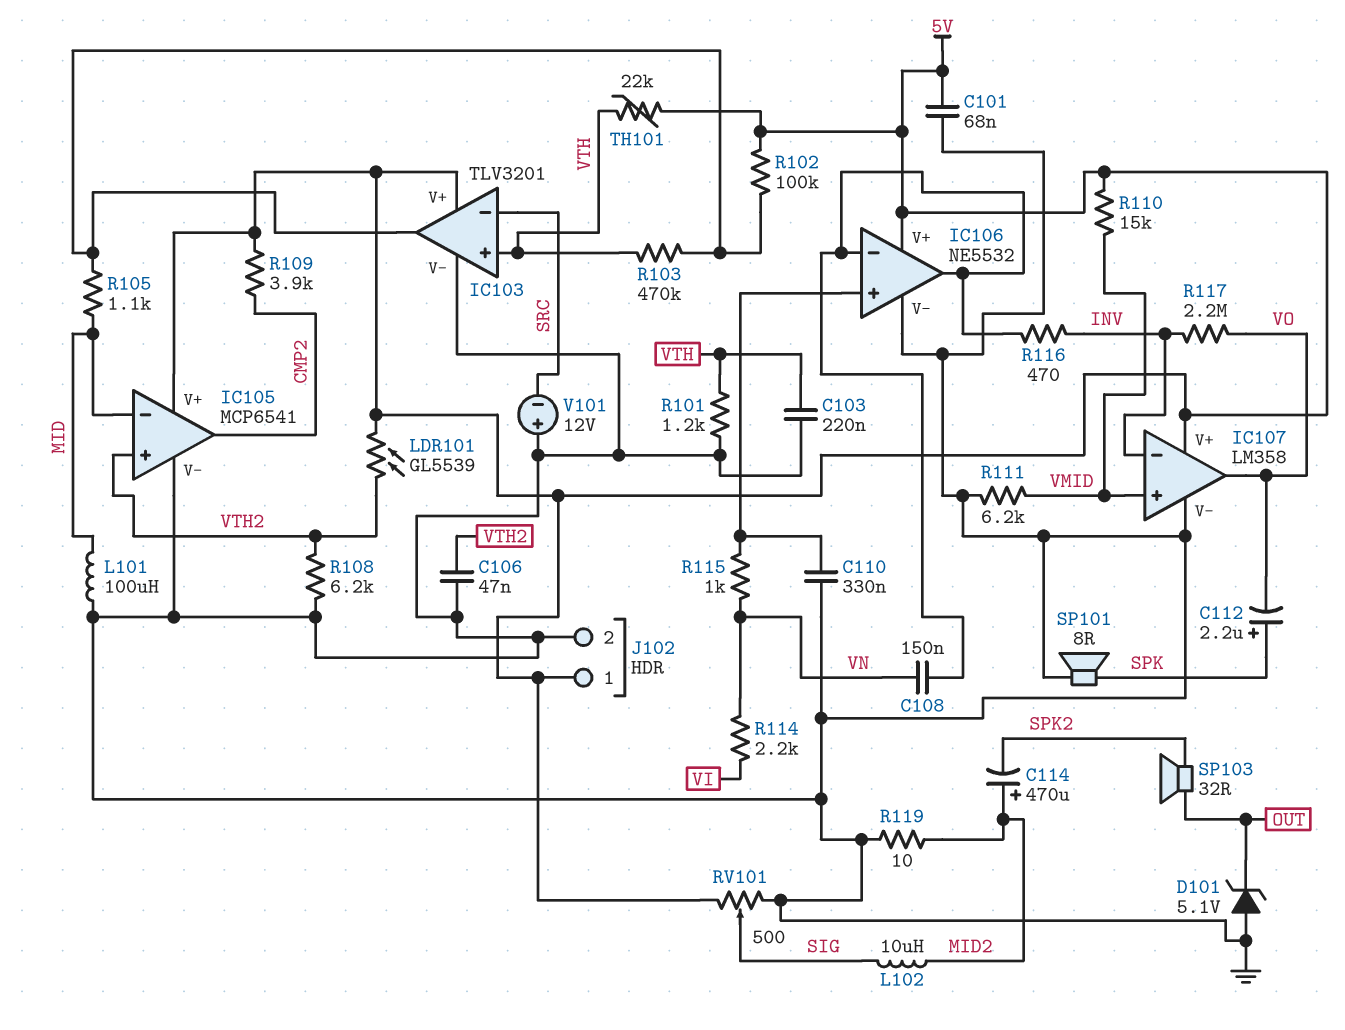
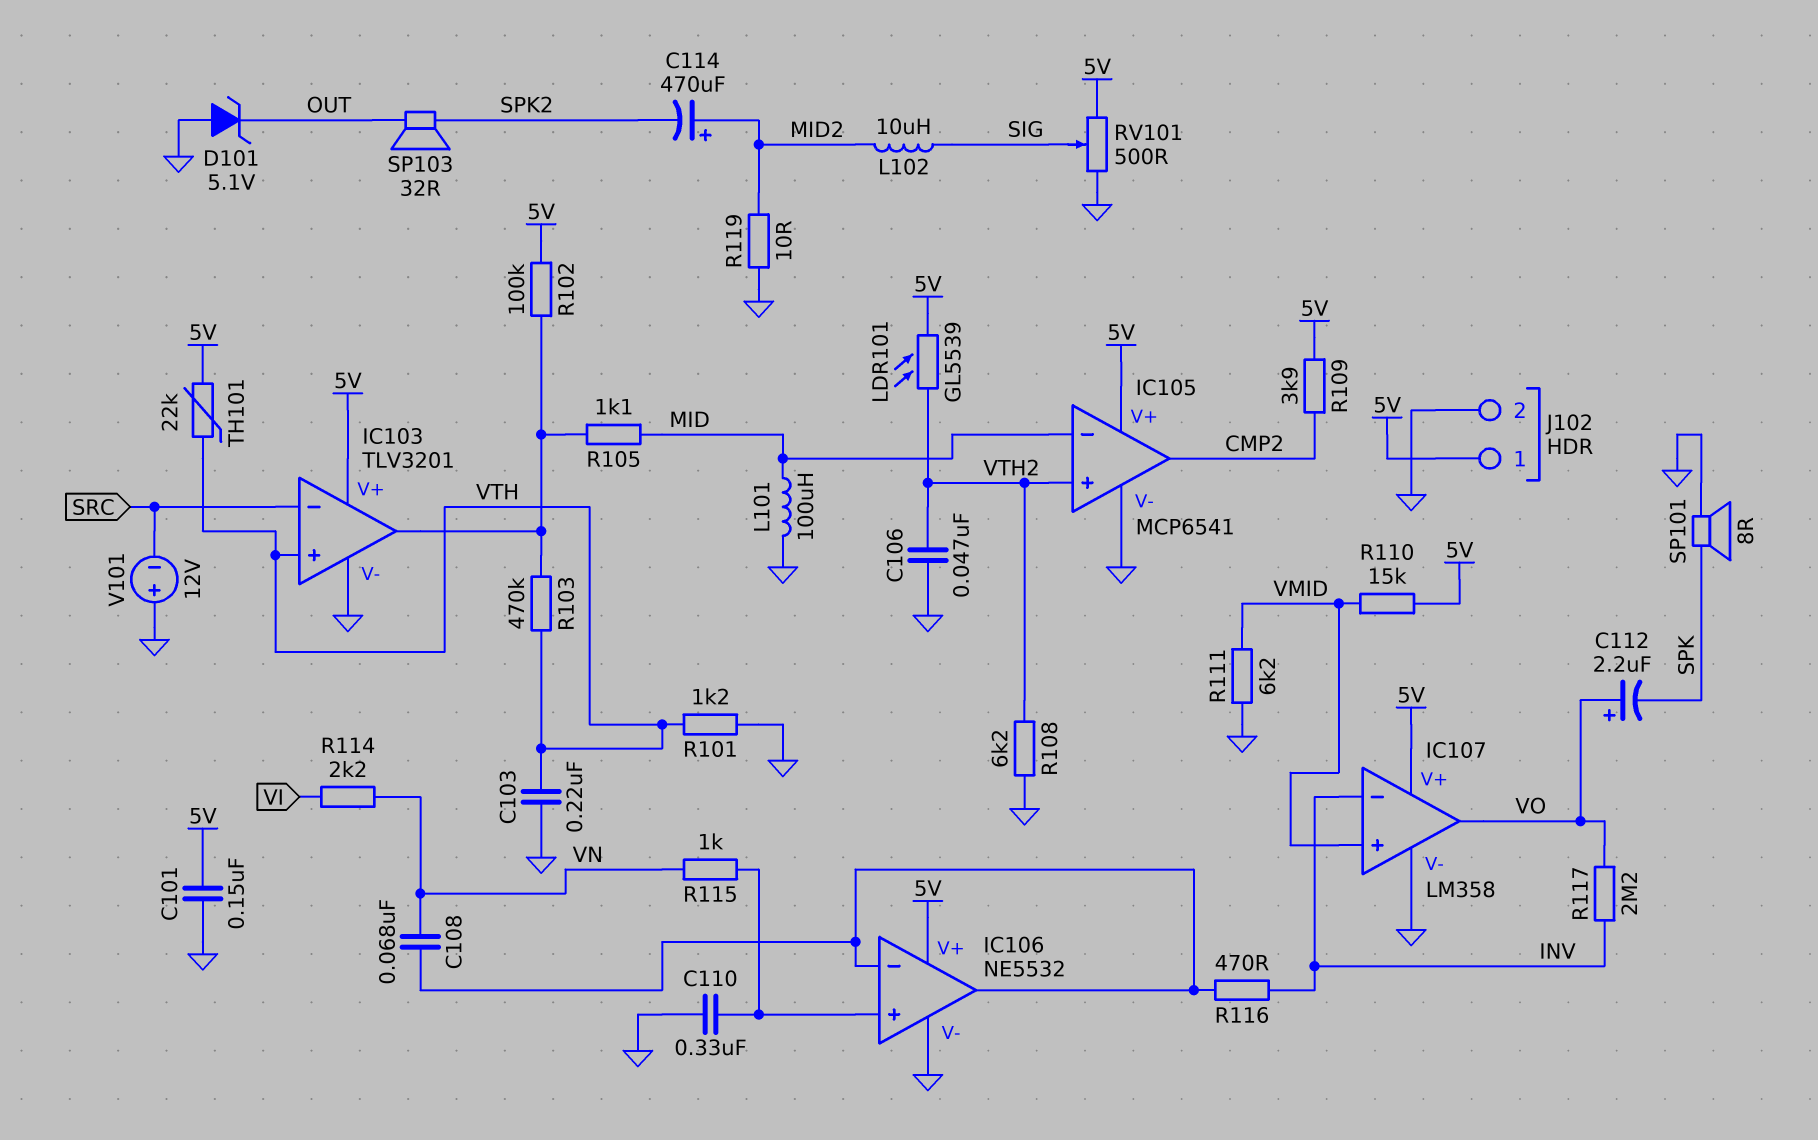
C101: 68nF (5V, GND) -> 150nF (5V, GND)
C108: 150nF (IC106/in-, VN) -> 68nF (IC106/in-, VN)
C112: 2.2uF (plus SPK, minus VO) -> 2.2uF (plus VO, minus SPK)

